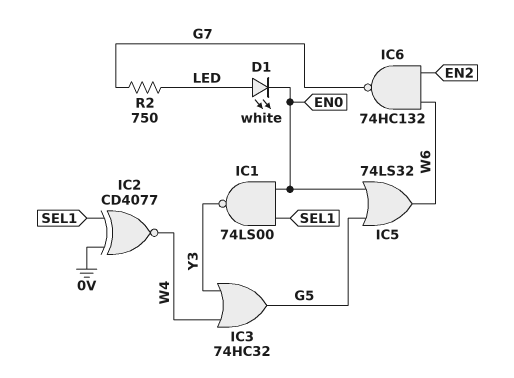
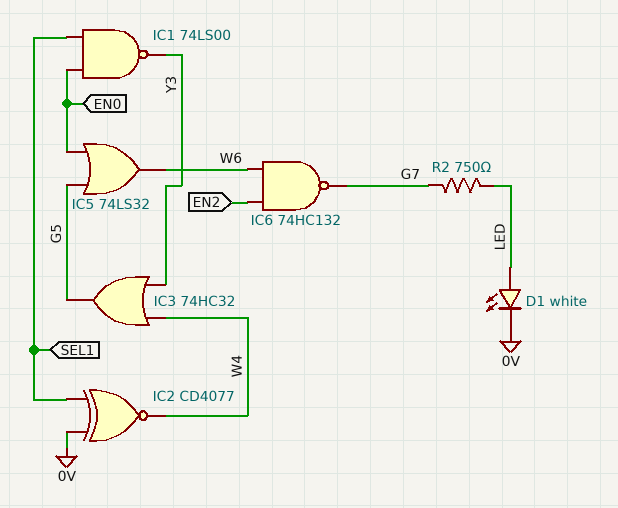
D1: LED white (A LED, K EN0) -> LED white (A LED, K 0V)

